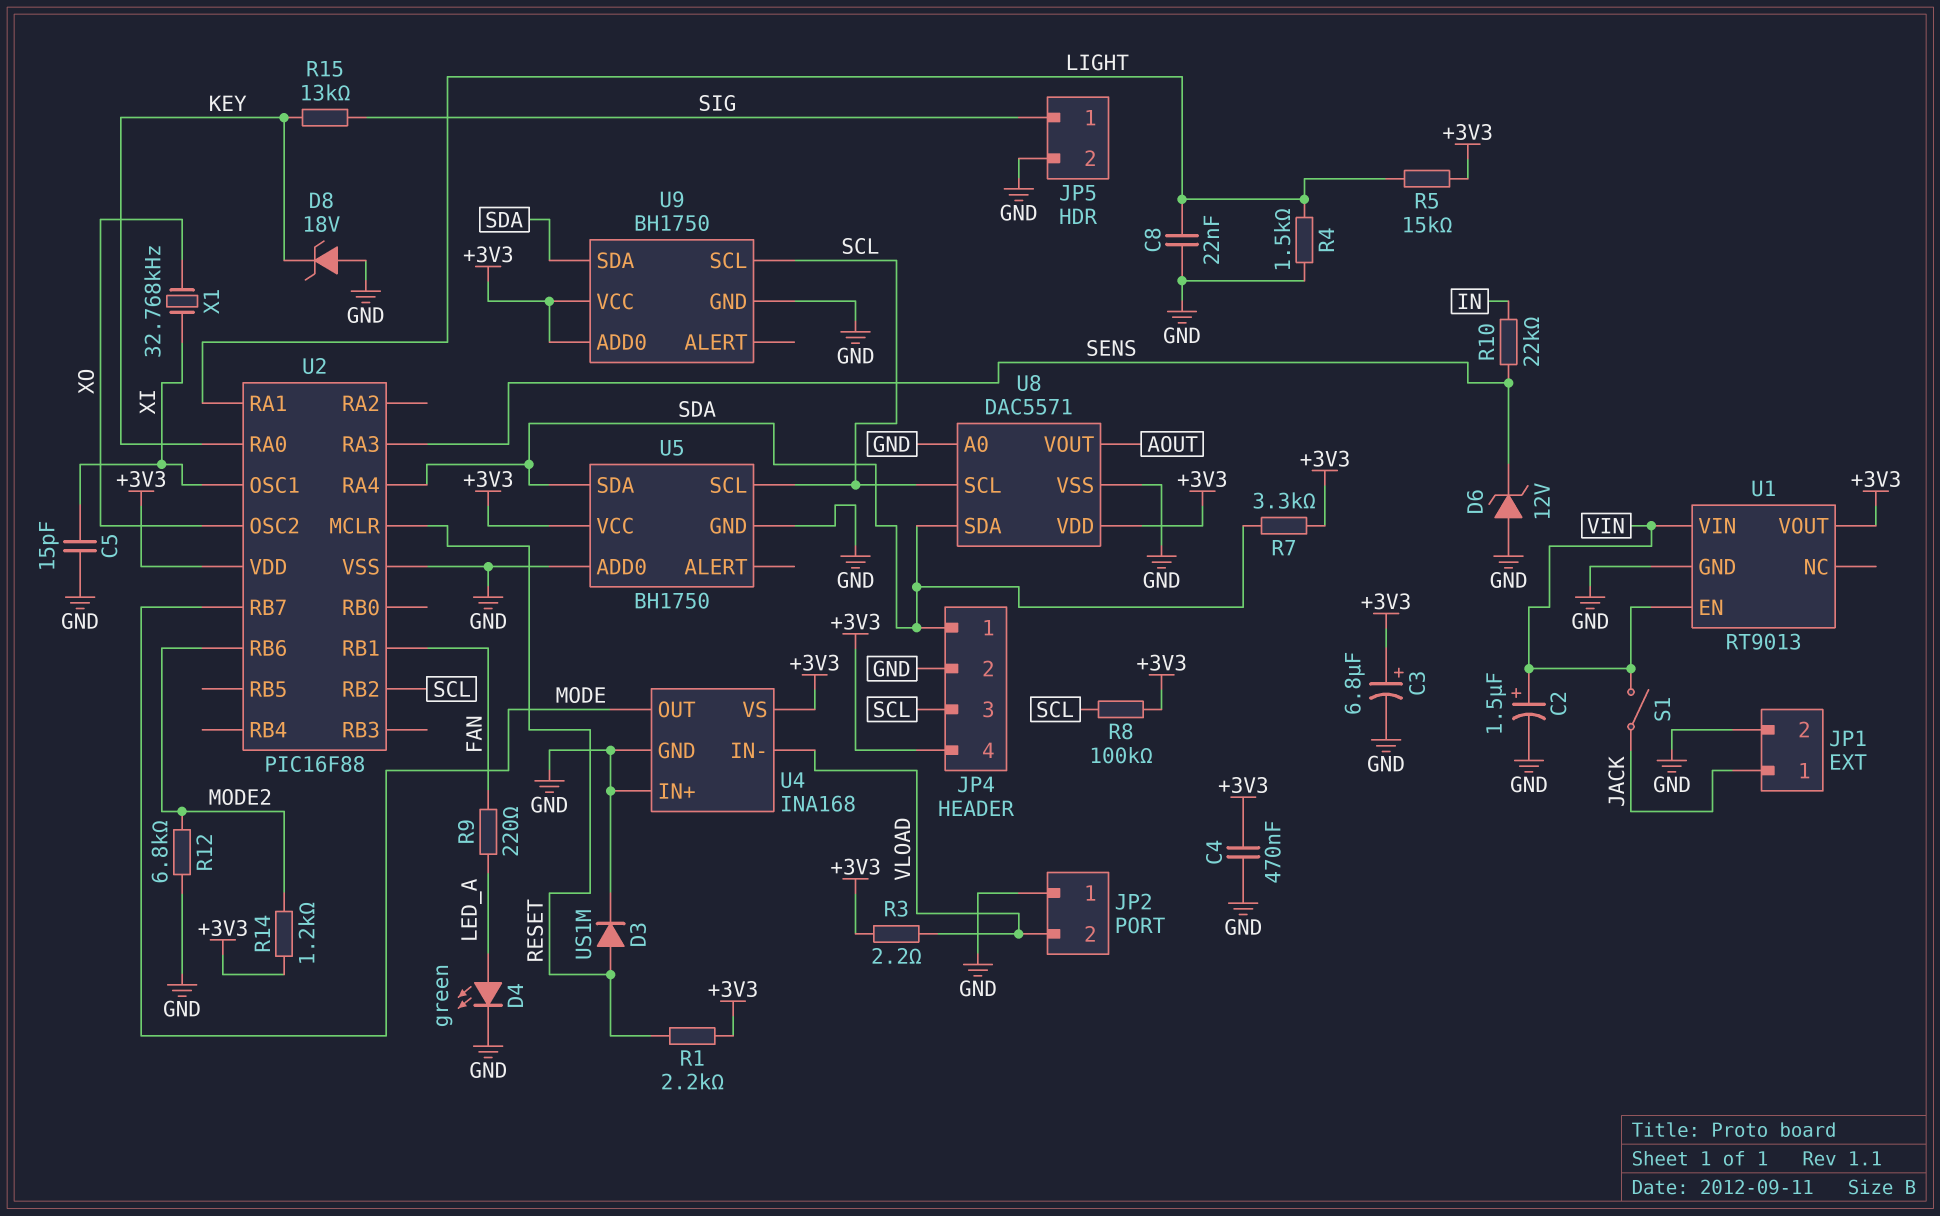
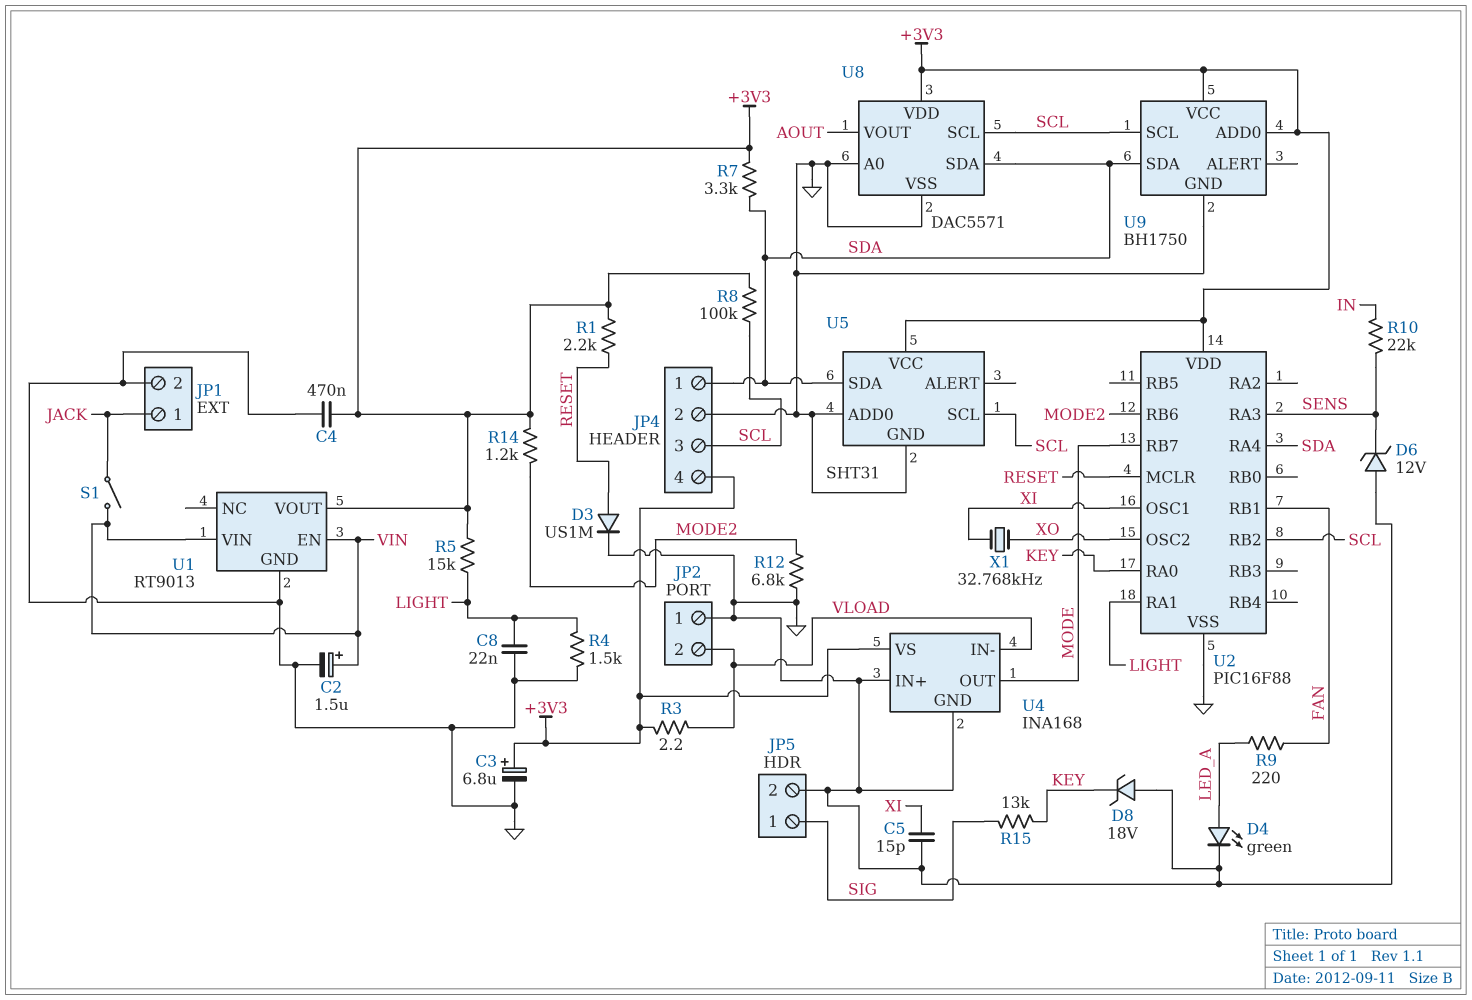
U5: BH1750 -> SHT31

